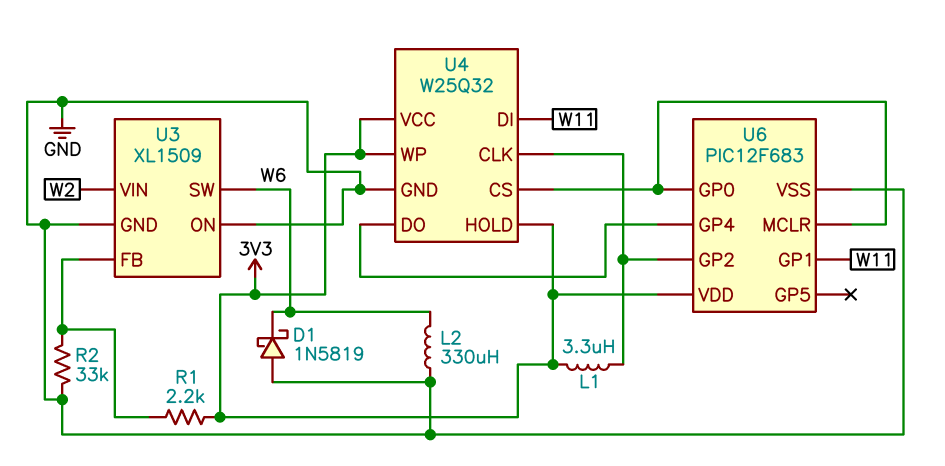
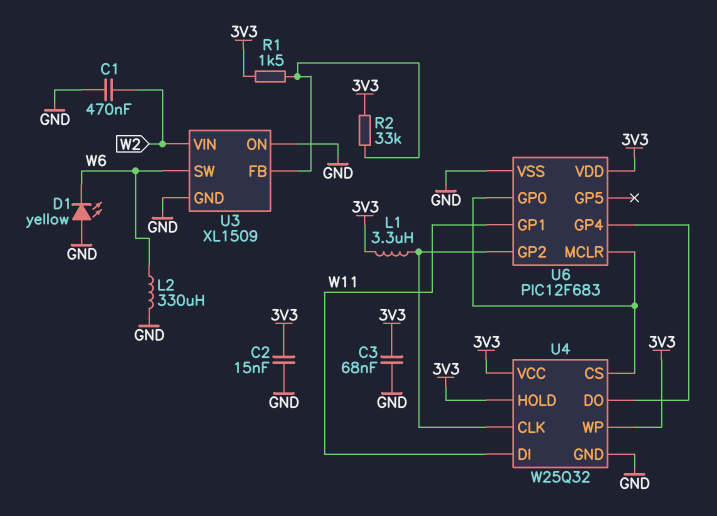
C1: none -> 470nF (GND, W2)
C2: none -> 15nF (3V3, GND)
C3: none -> 68nF (3V3, GND)
D1: schottky 1N5819 (A GND, K W6) -> LED yellow (A GND, K W6)
R1: 2.2k (3V3, U3/FB) -> 1.5k (3V3, U3/FB)
R2: 33k (GND, U3/FB) -> 33k (3V3, U3/FB)

